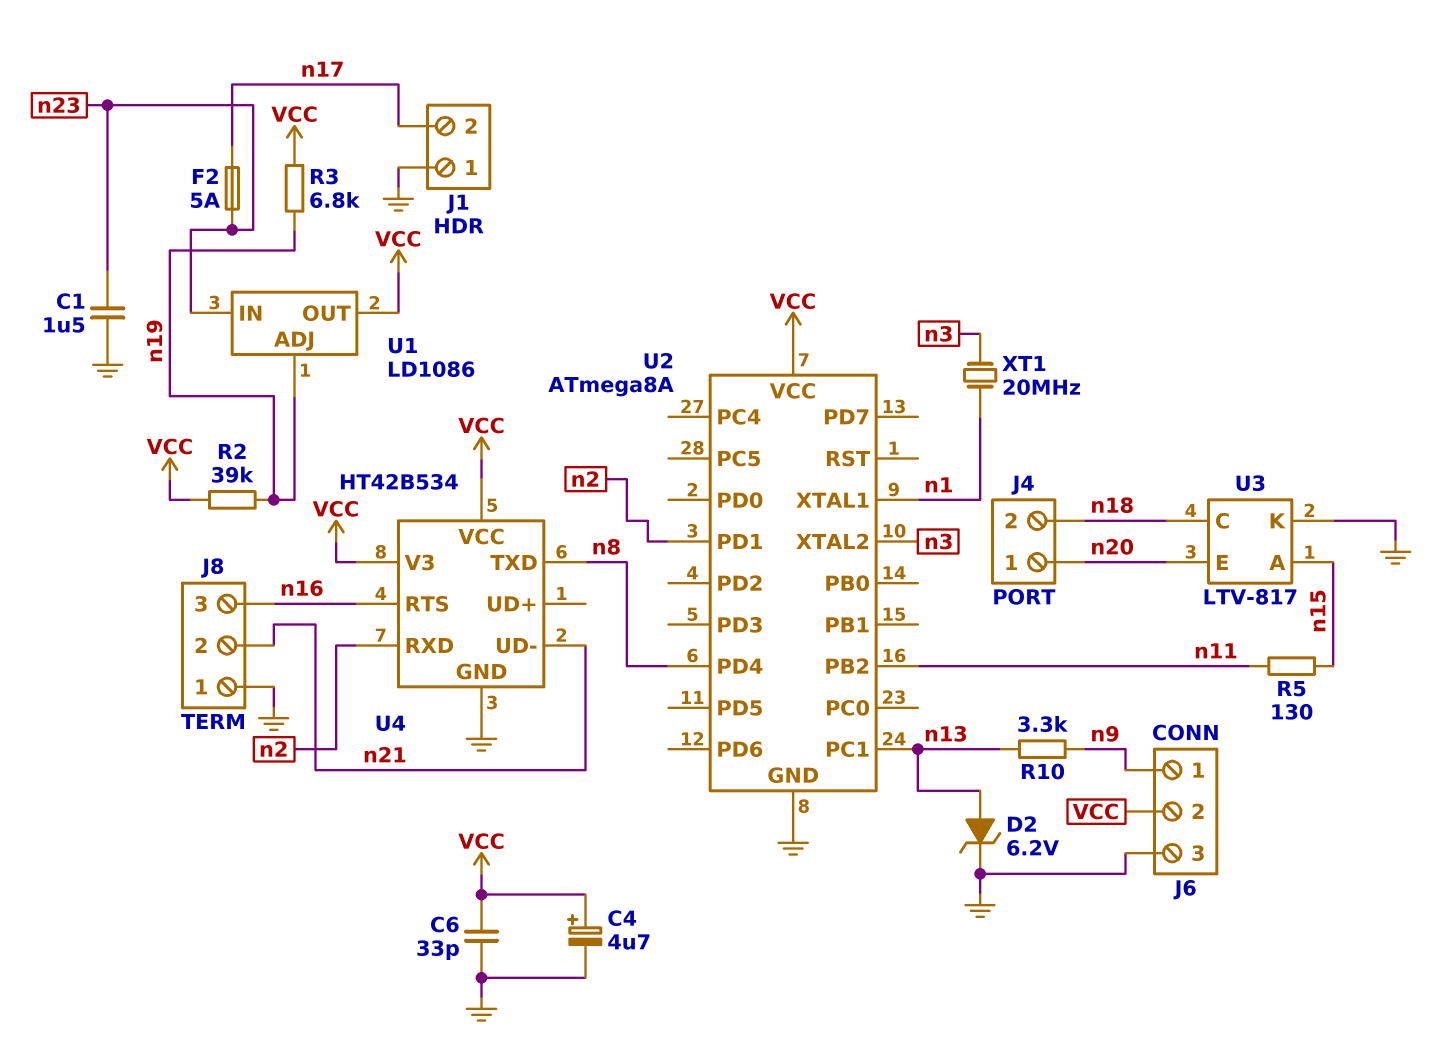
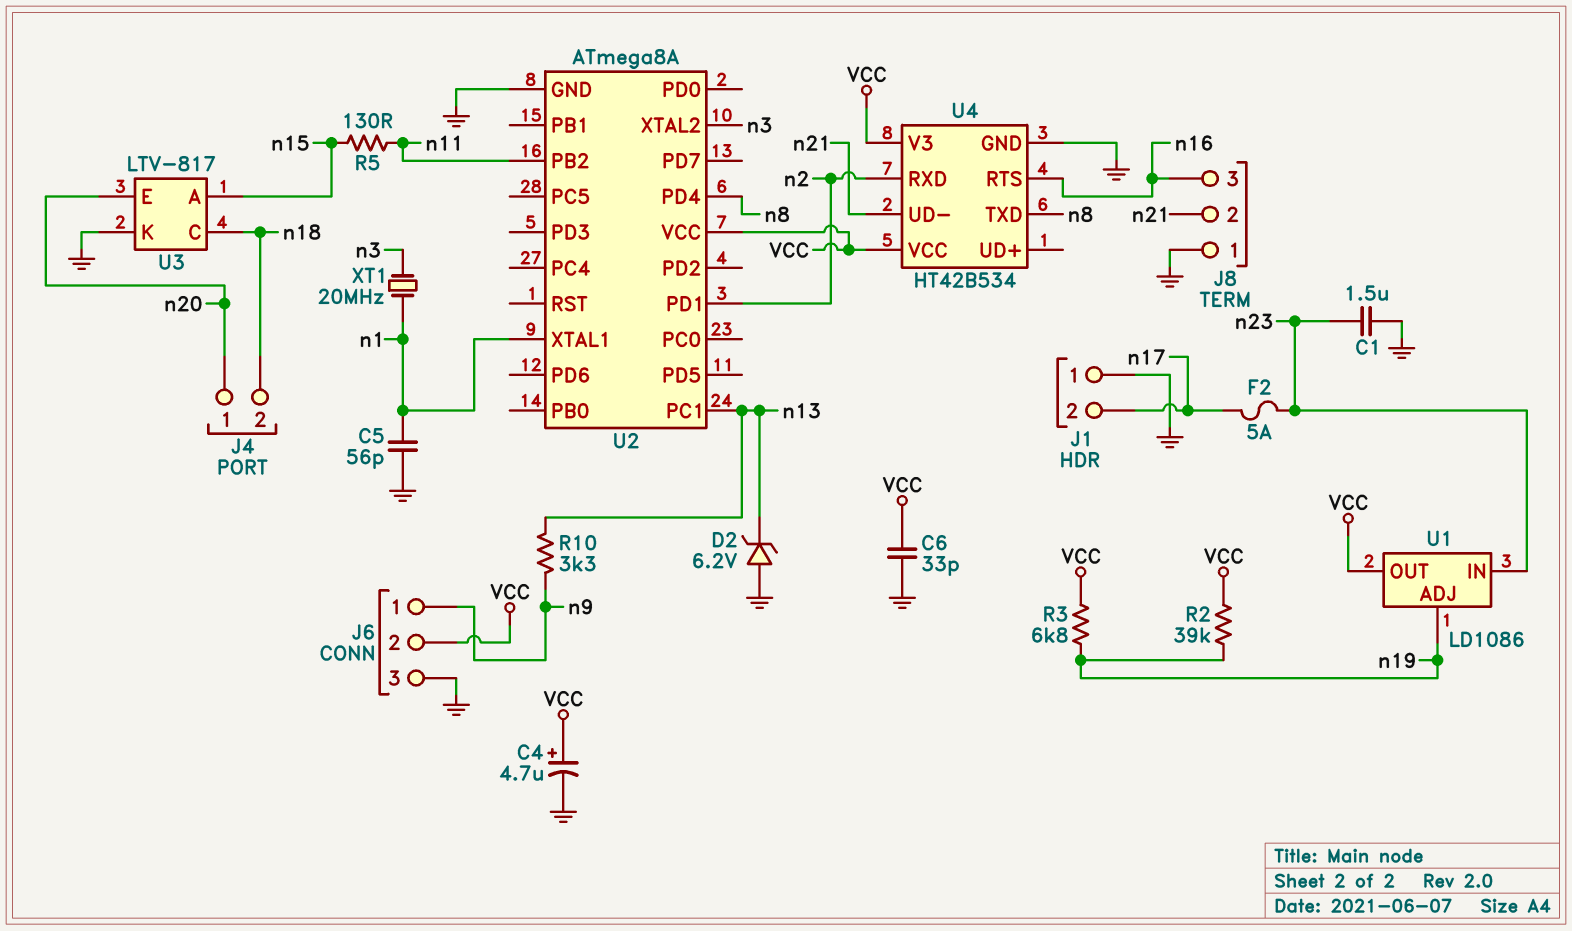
C5: none -> 56pF (GND, n1)
D2: zener 6.2V (A n13, K GND) -> zener 6.2V (A GND, K n13)

